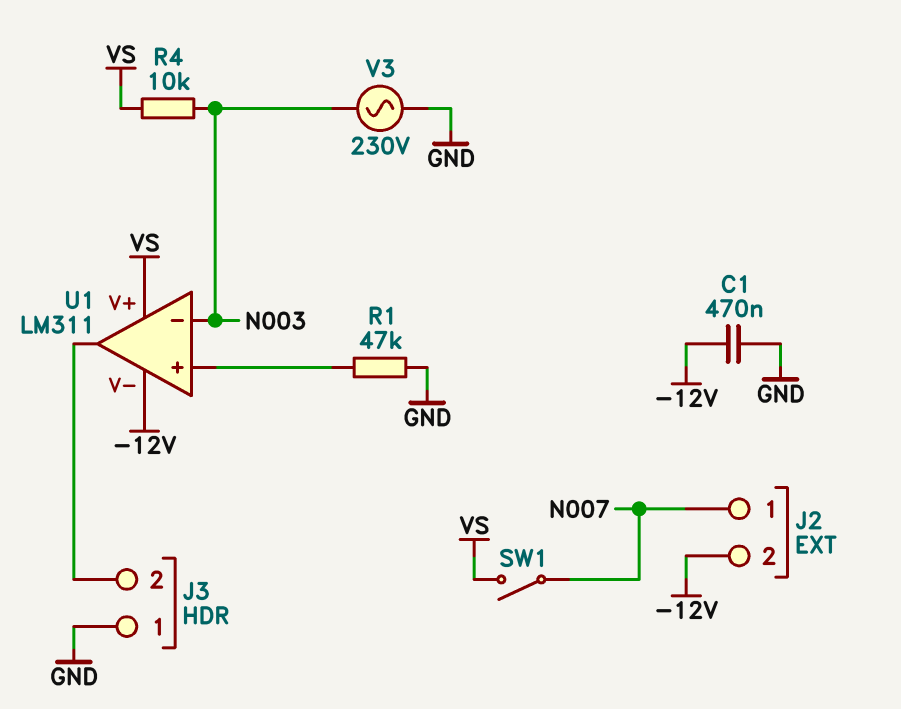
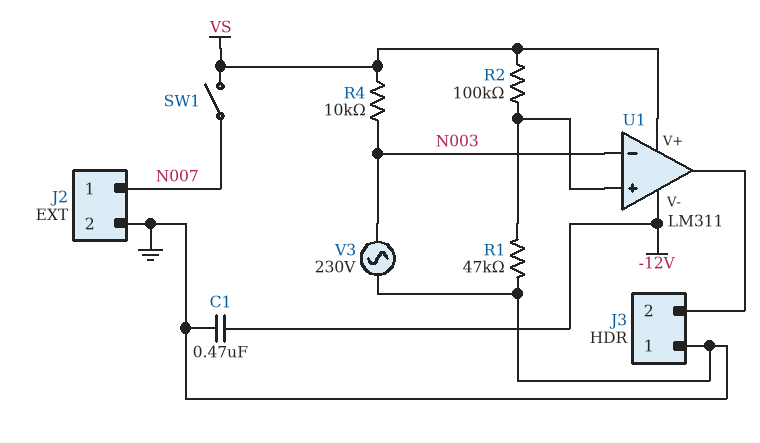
J2 pin 2: -12V -> GND
R2: none -> 100k (U1/in+, VS)

